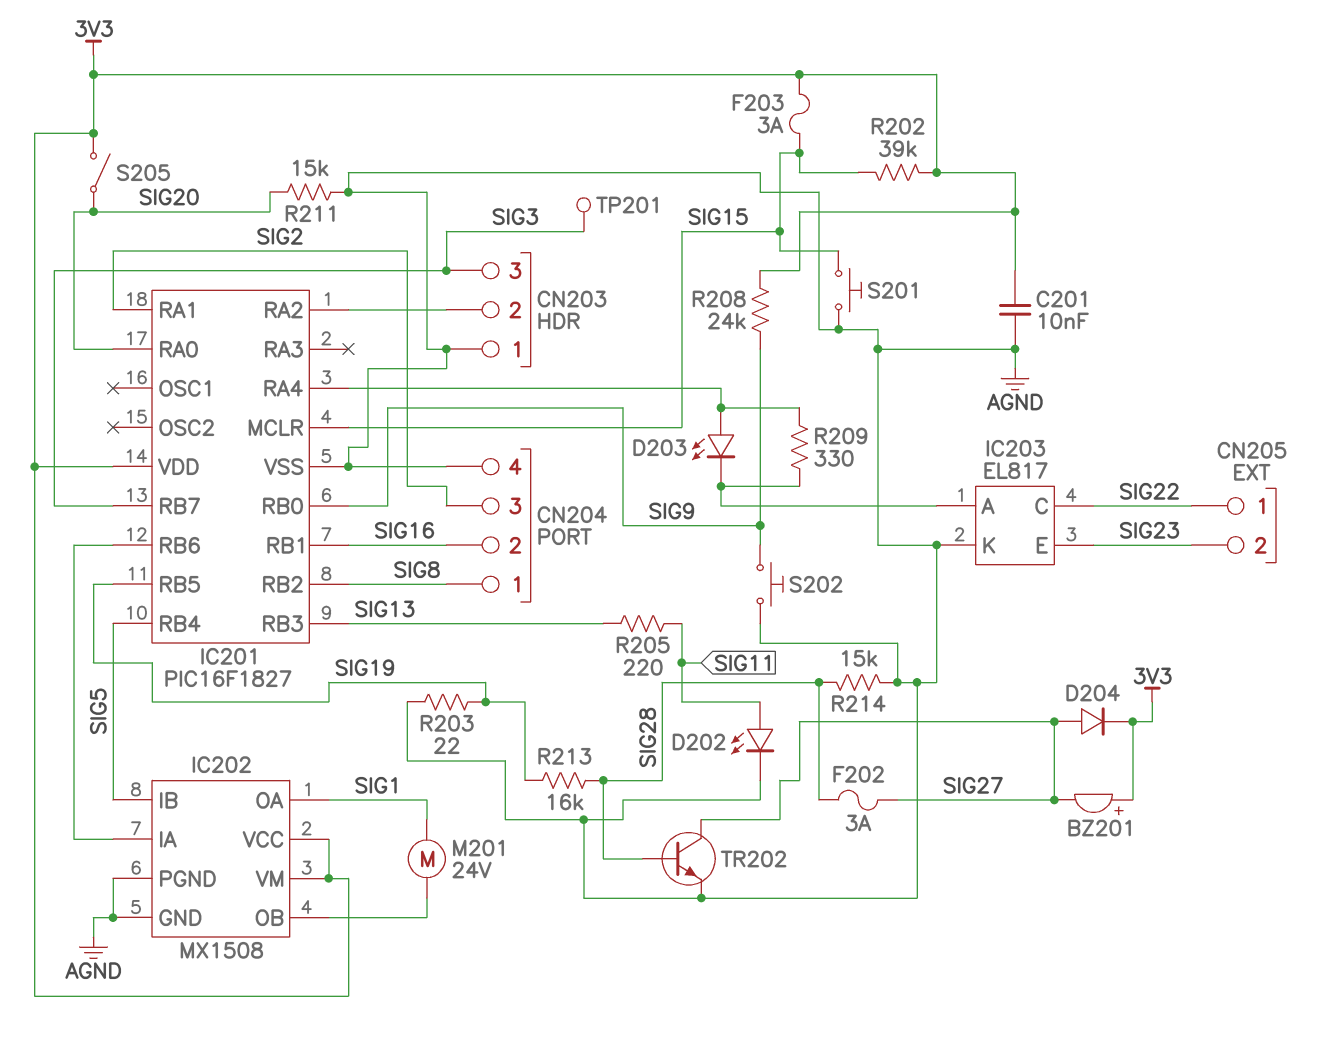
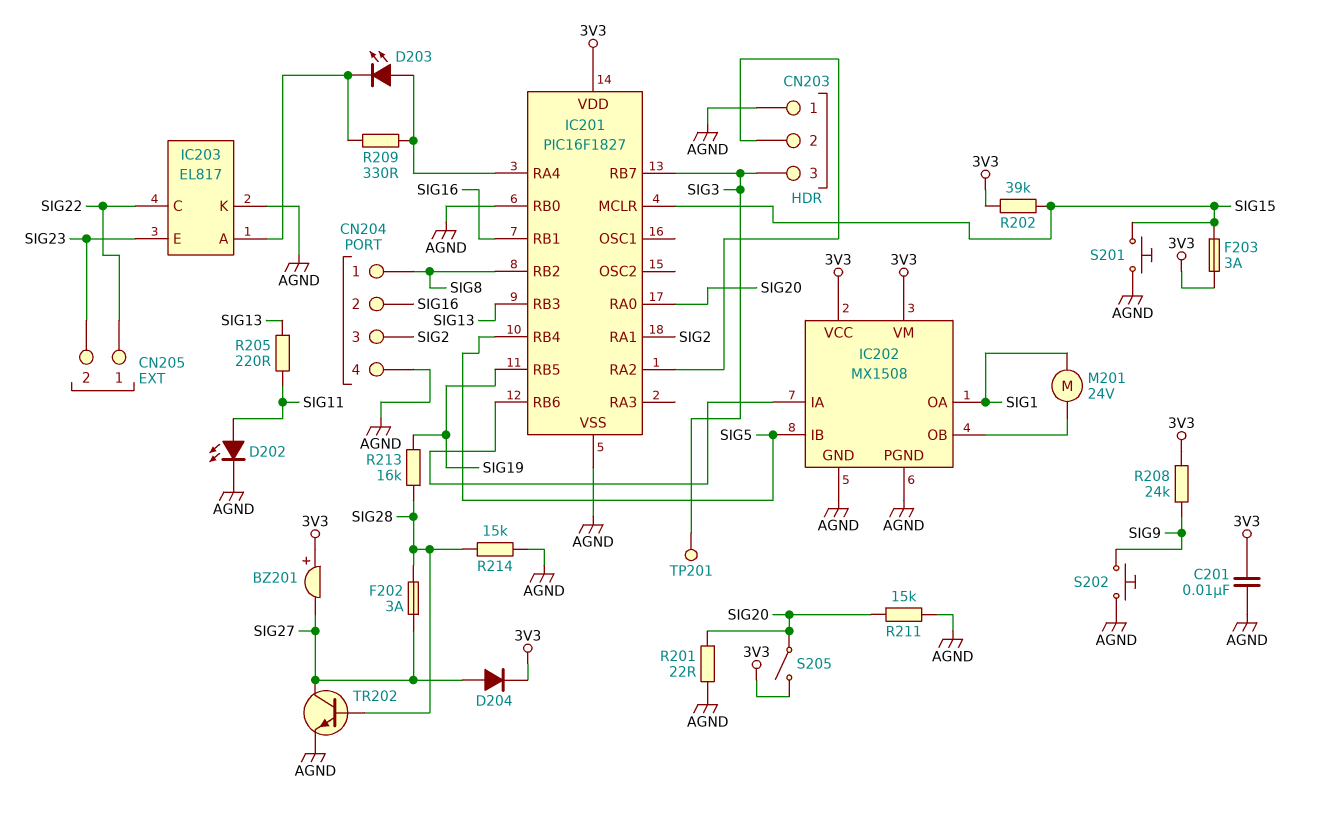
IC201 pin RB0: SIG9 -> AGND
R201: none -> 22 (AGND, SIG20)
R203: 22 (AGND, SIG19) -> none

